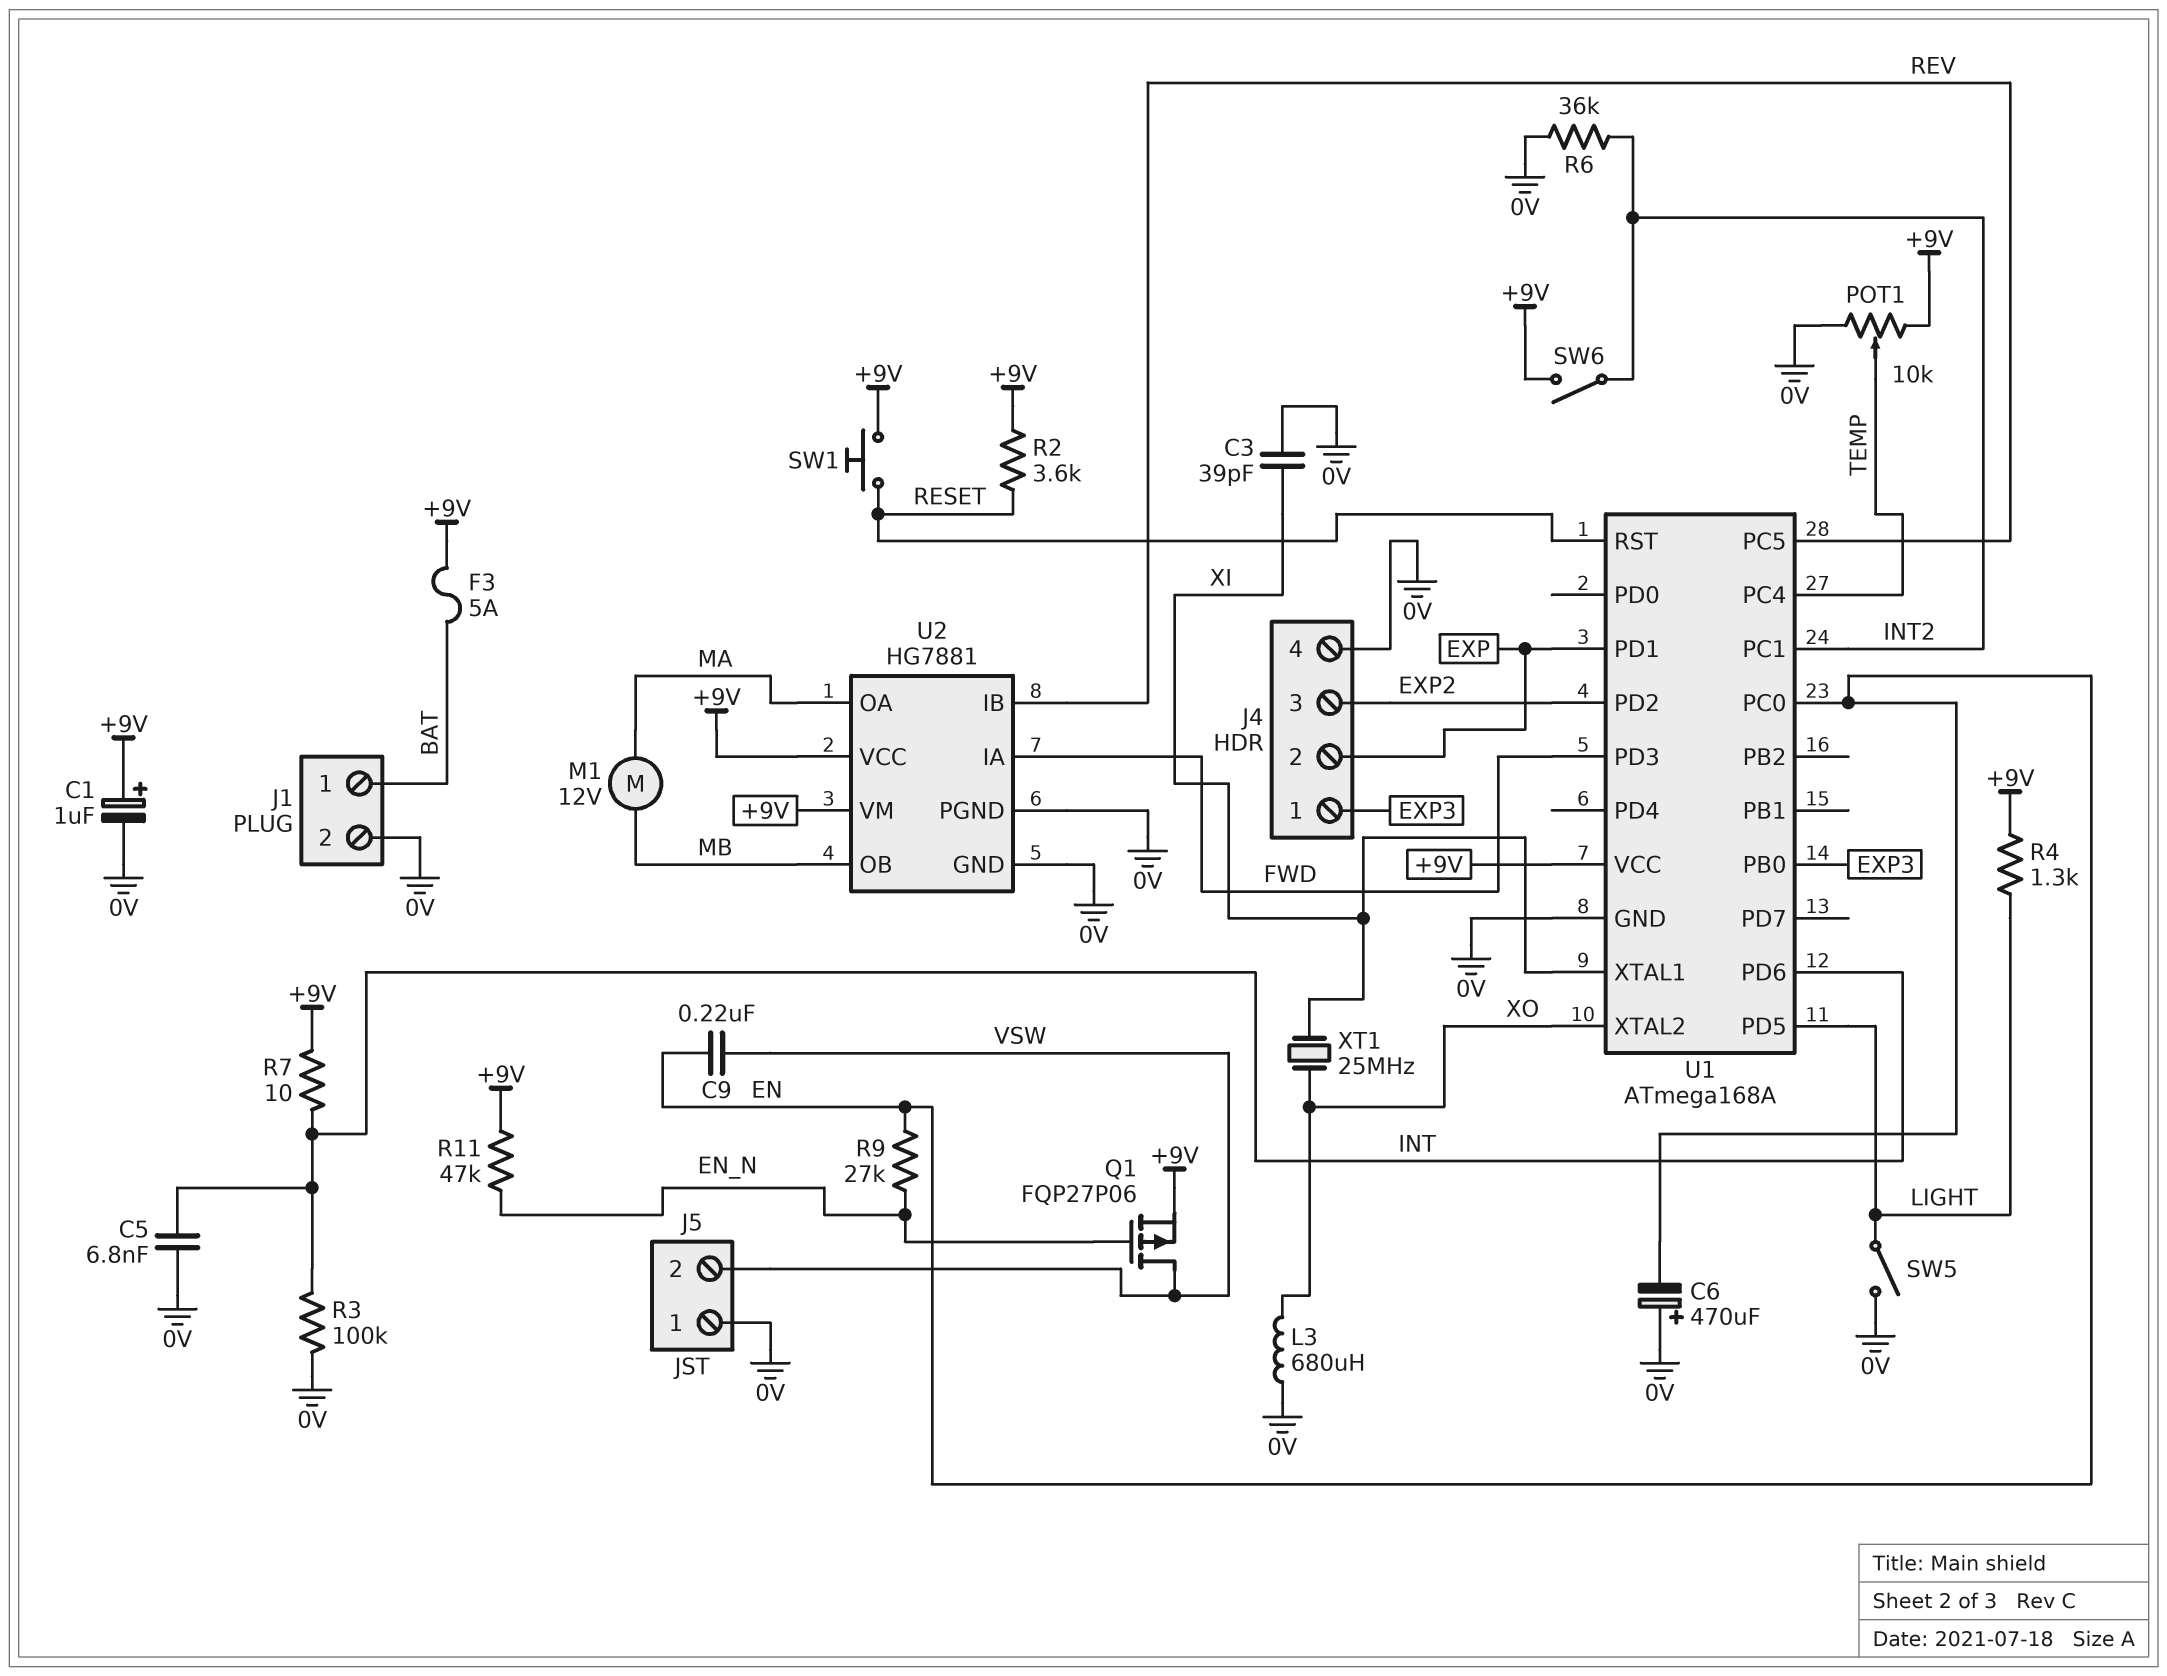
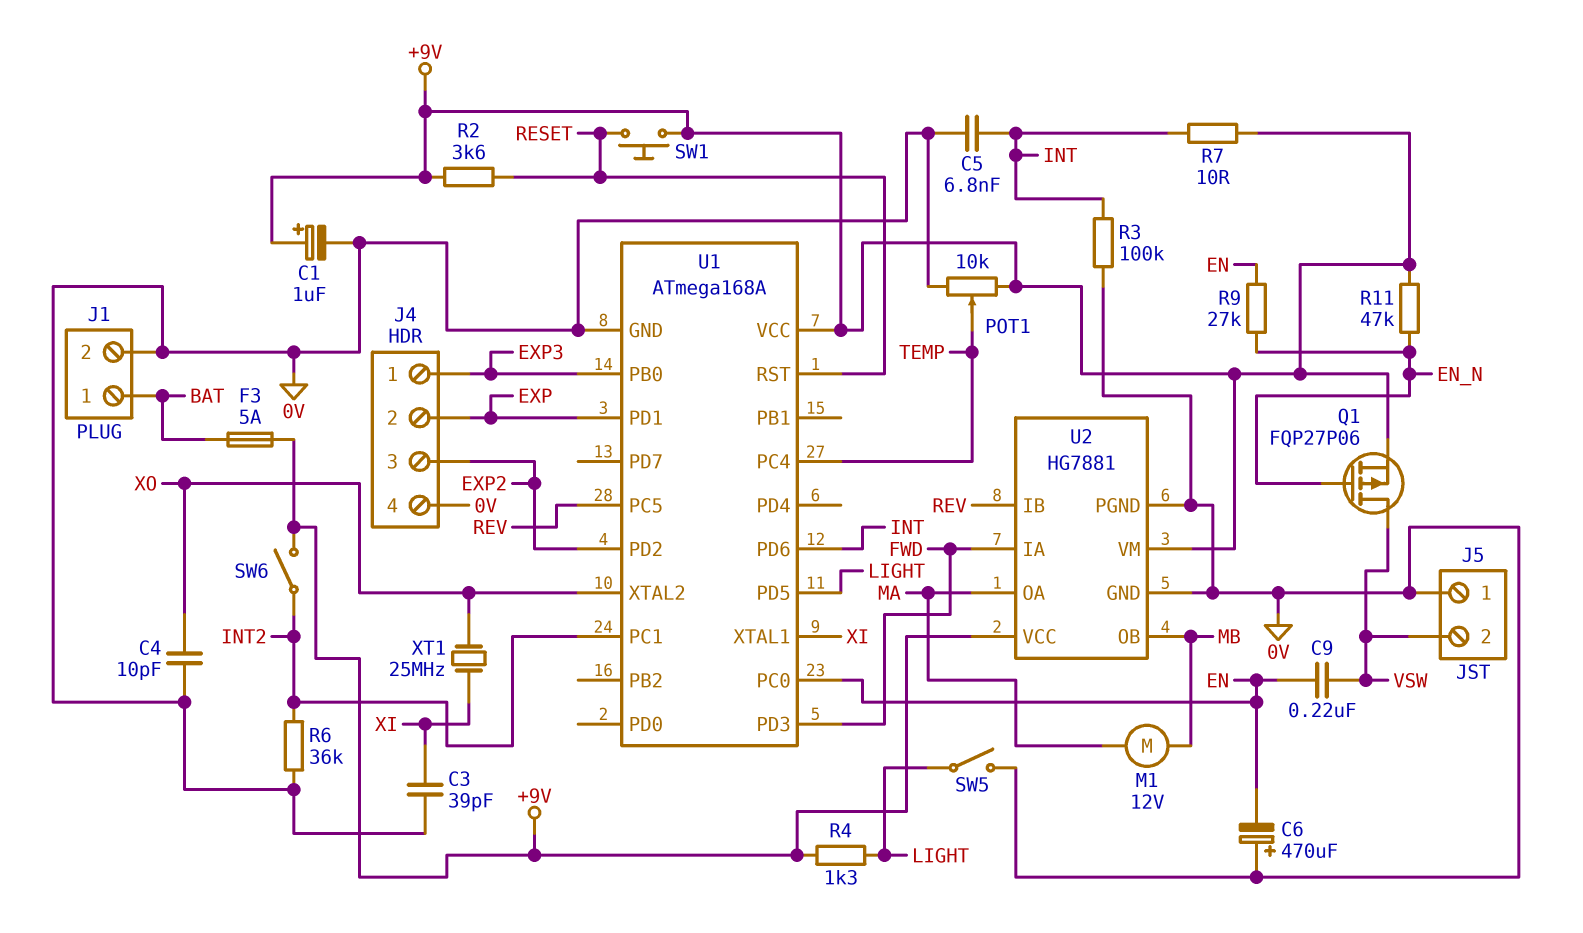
C4: none -> 10pF (0V, XO)
L3: 680uH (0V, XO) -> none

